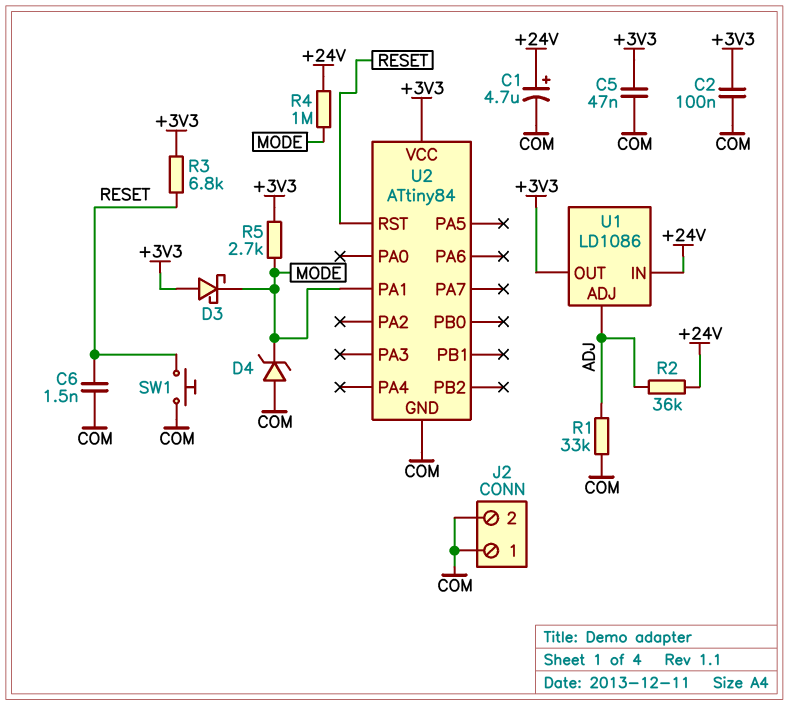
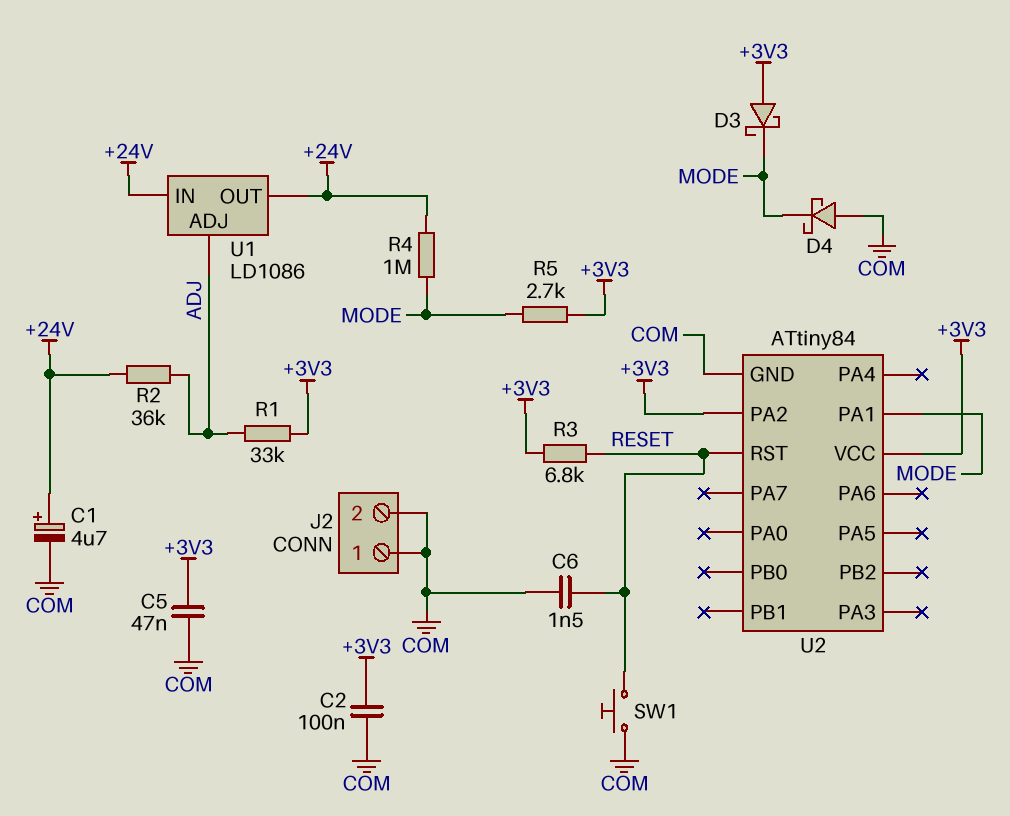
D4: zener (A COM, K MODE) -> schottky (A COM, K MODE)
R1: 33k (ADJ, COM) -> 33k (+3V3, ADJ)
U1 pin OUT: +3V3 -> +24V
U2 pin PA2: none -> +3V3

